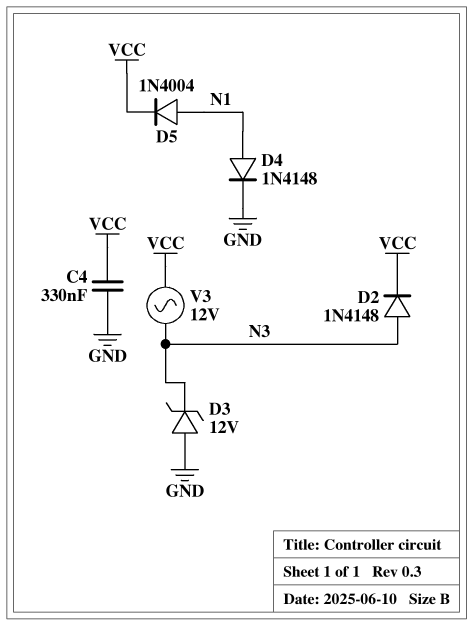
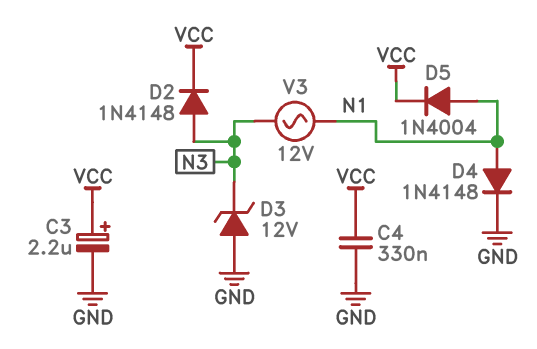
C3: none -> 2.2uF (plus VCC, minus GND)
V3: AC 12V (N3, VCC) -> AC 12V (N1, N3)

